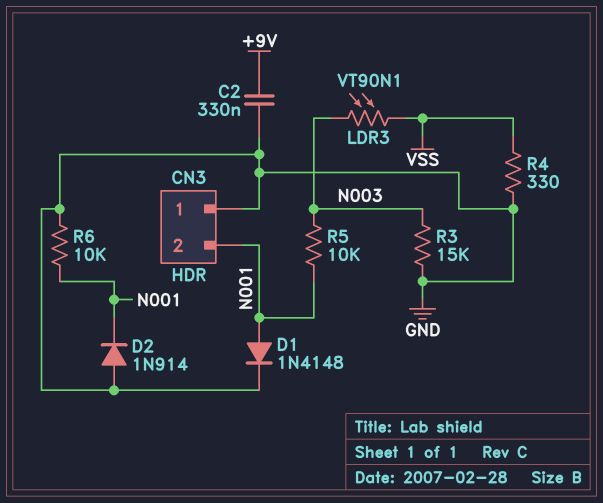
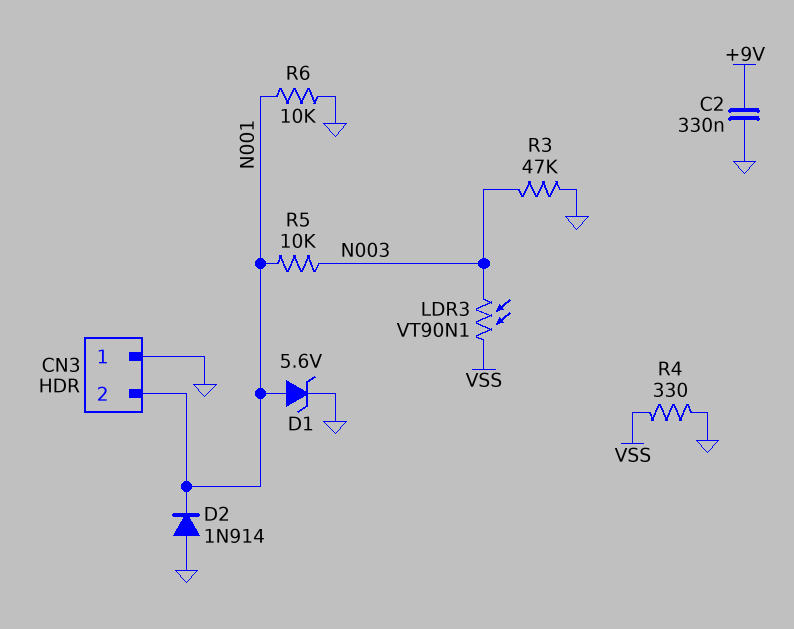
D1: diode 1N4148 (A N001, K GND) -> zener 5.6V (A N001, K GND)
R3: 15k (GND, N003) -> 47k (GND, N003)

